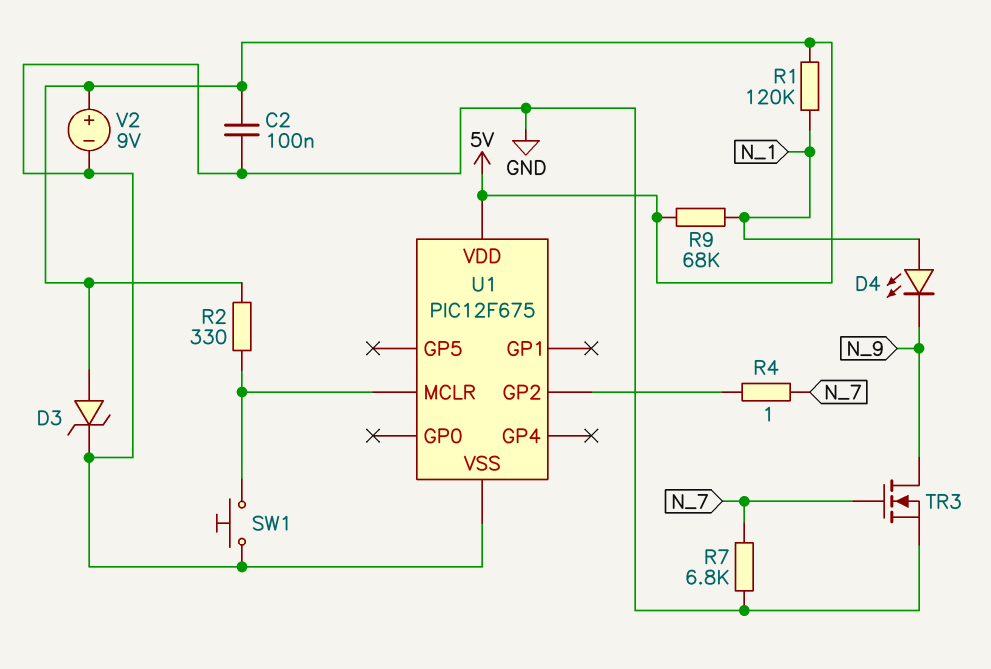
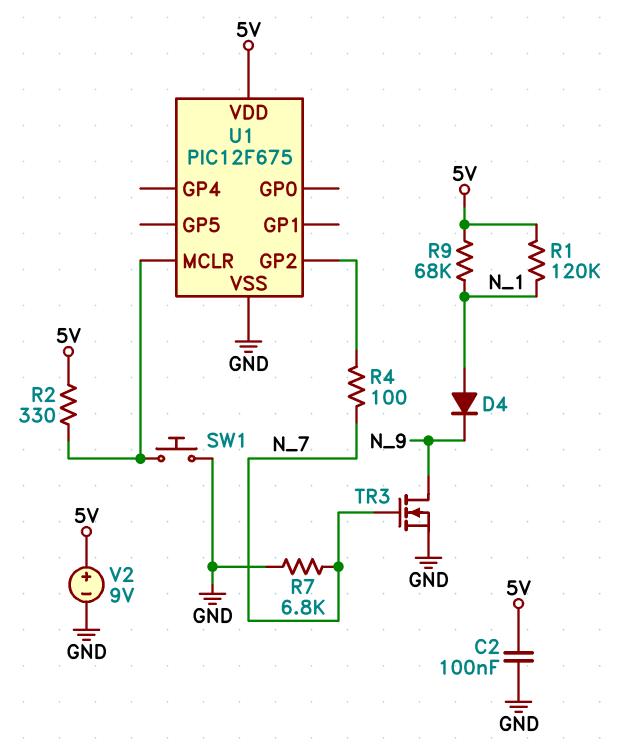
D3: zener (A 5V, K GND) -> none
D4: LED (A N_1, K N_9) -> diode (A N_1, K N_9)
R4: 1 (N_7, U1/GP2) -> 100 (N_7, U1/GP2)

